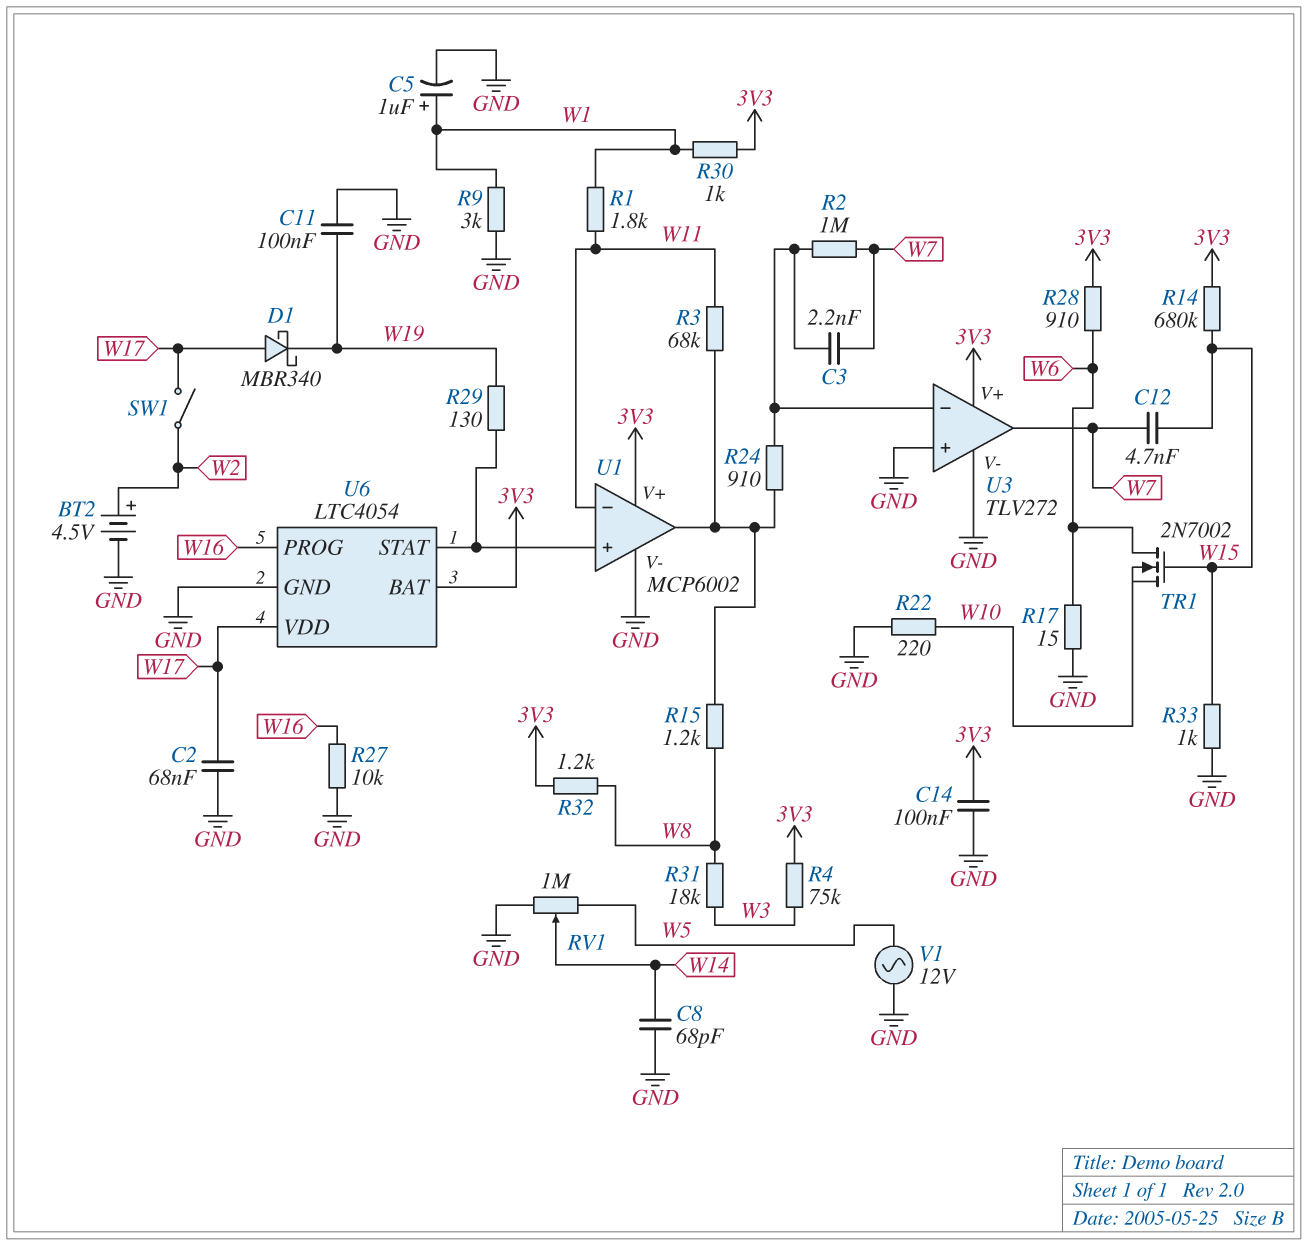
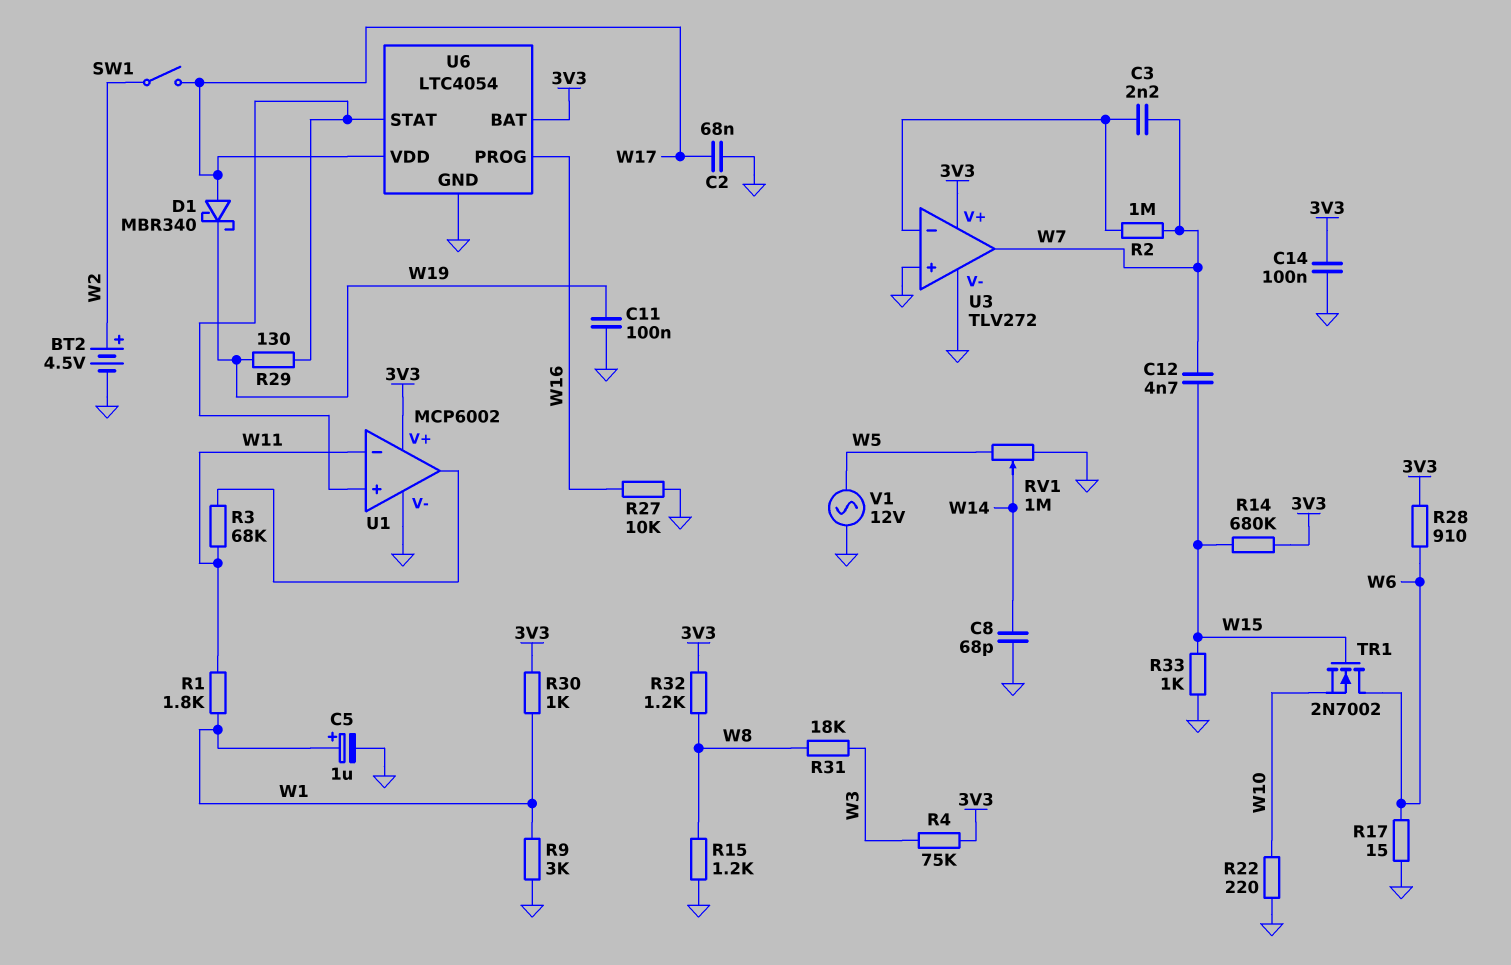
R15: 1.2k (U1/out, W8) -> 1.2k (GND, W8)
R24: 910 (U1/out, U3/in-) -> none

